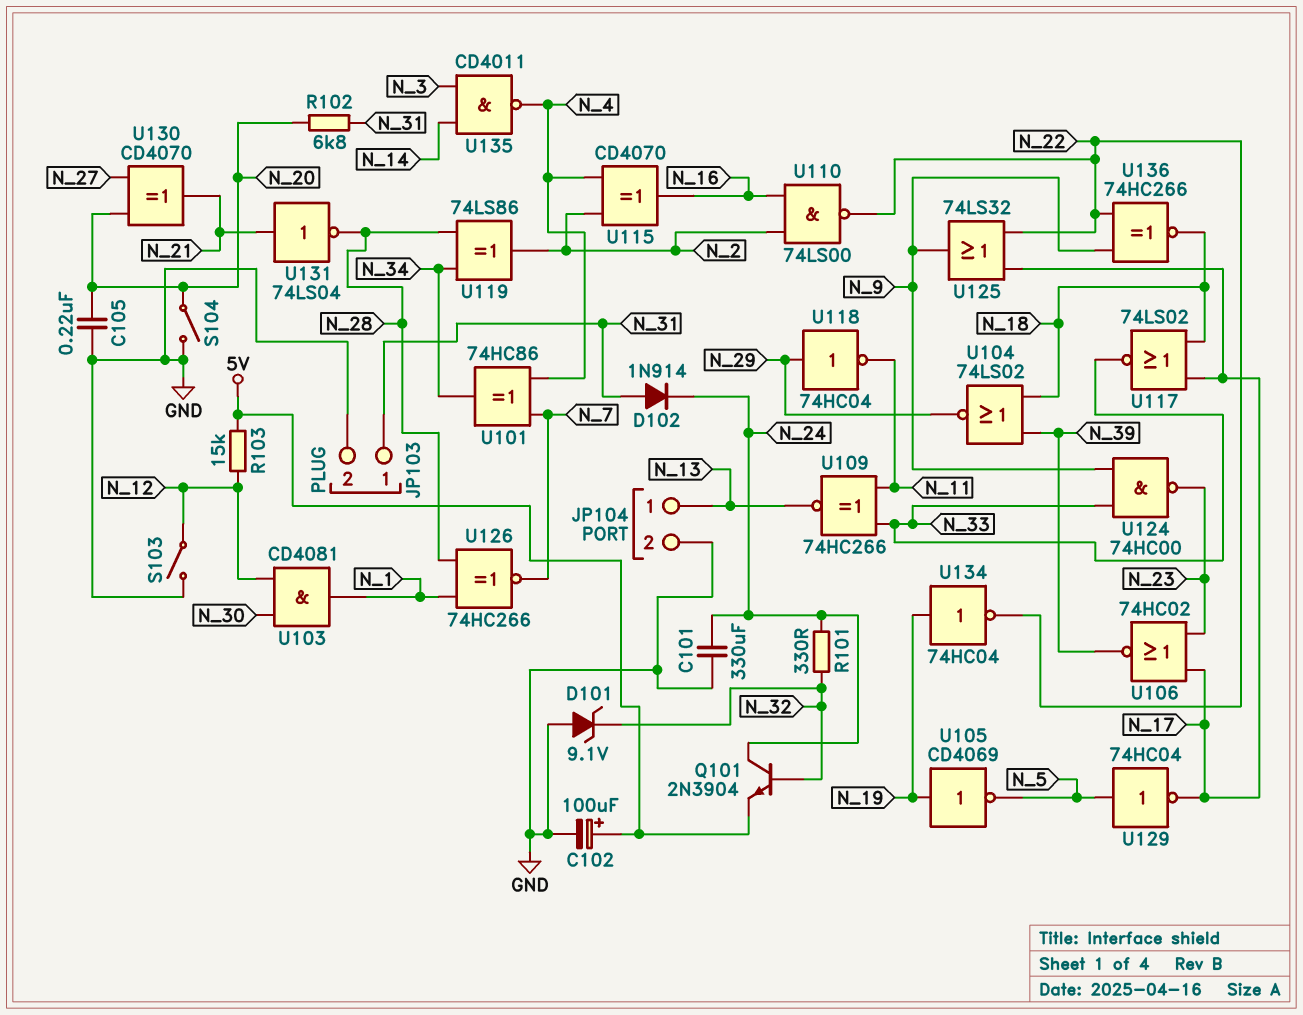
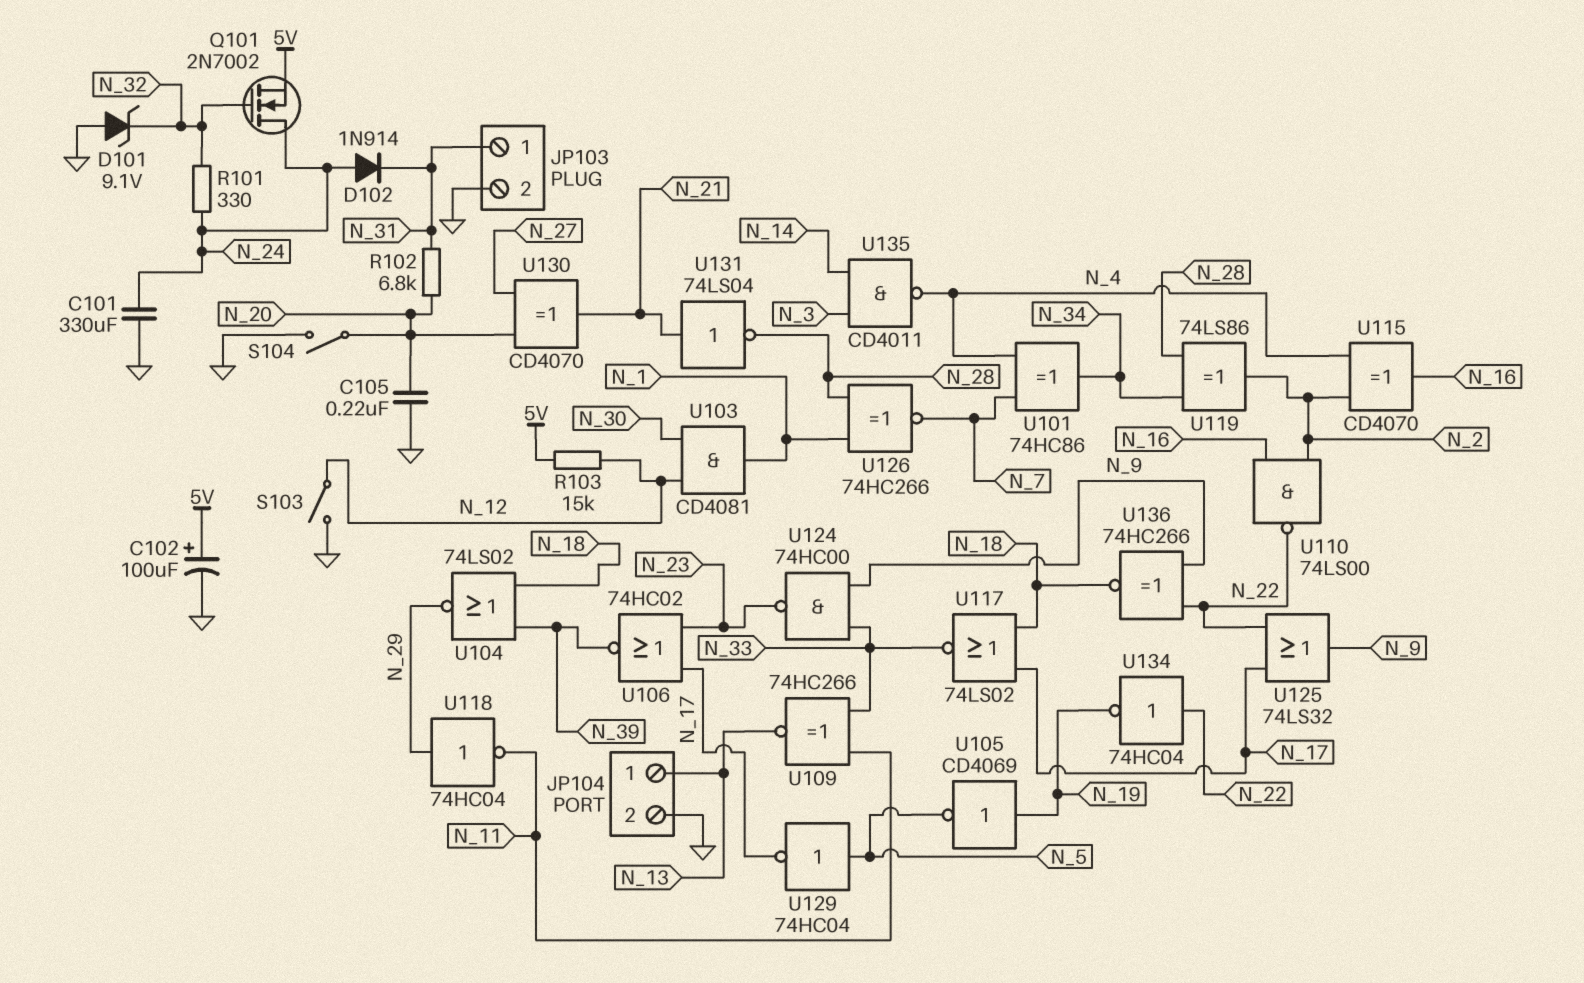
D102: diode 1N914 (A N_31, K N_24) -> diode 1N914 (A N_24, K N_31)
Q101: NPN 2N3904 (B N_32, C N_24, E 5V) -> NMOS 2N7002 (G N_32, D N_24, S 5V)
U134: NOT 74HC04 (in N_19, out N_22) -> NOT 74HC04 (in N_22, out N_19)

